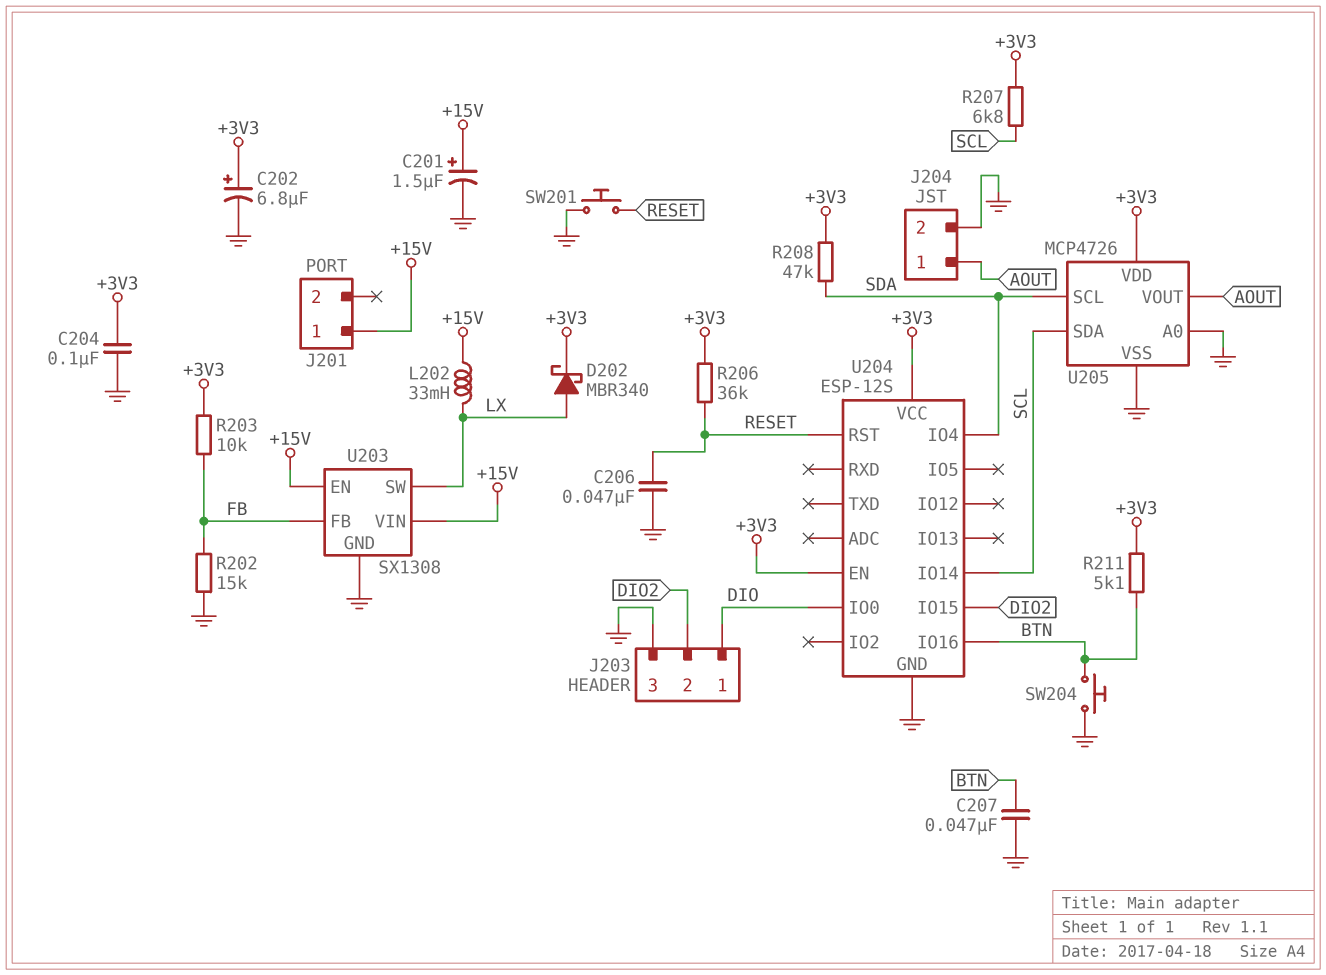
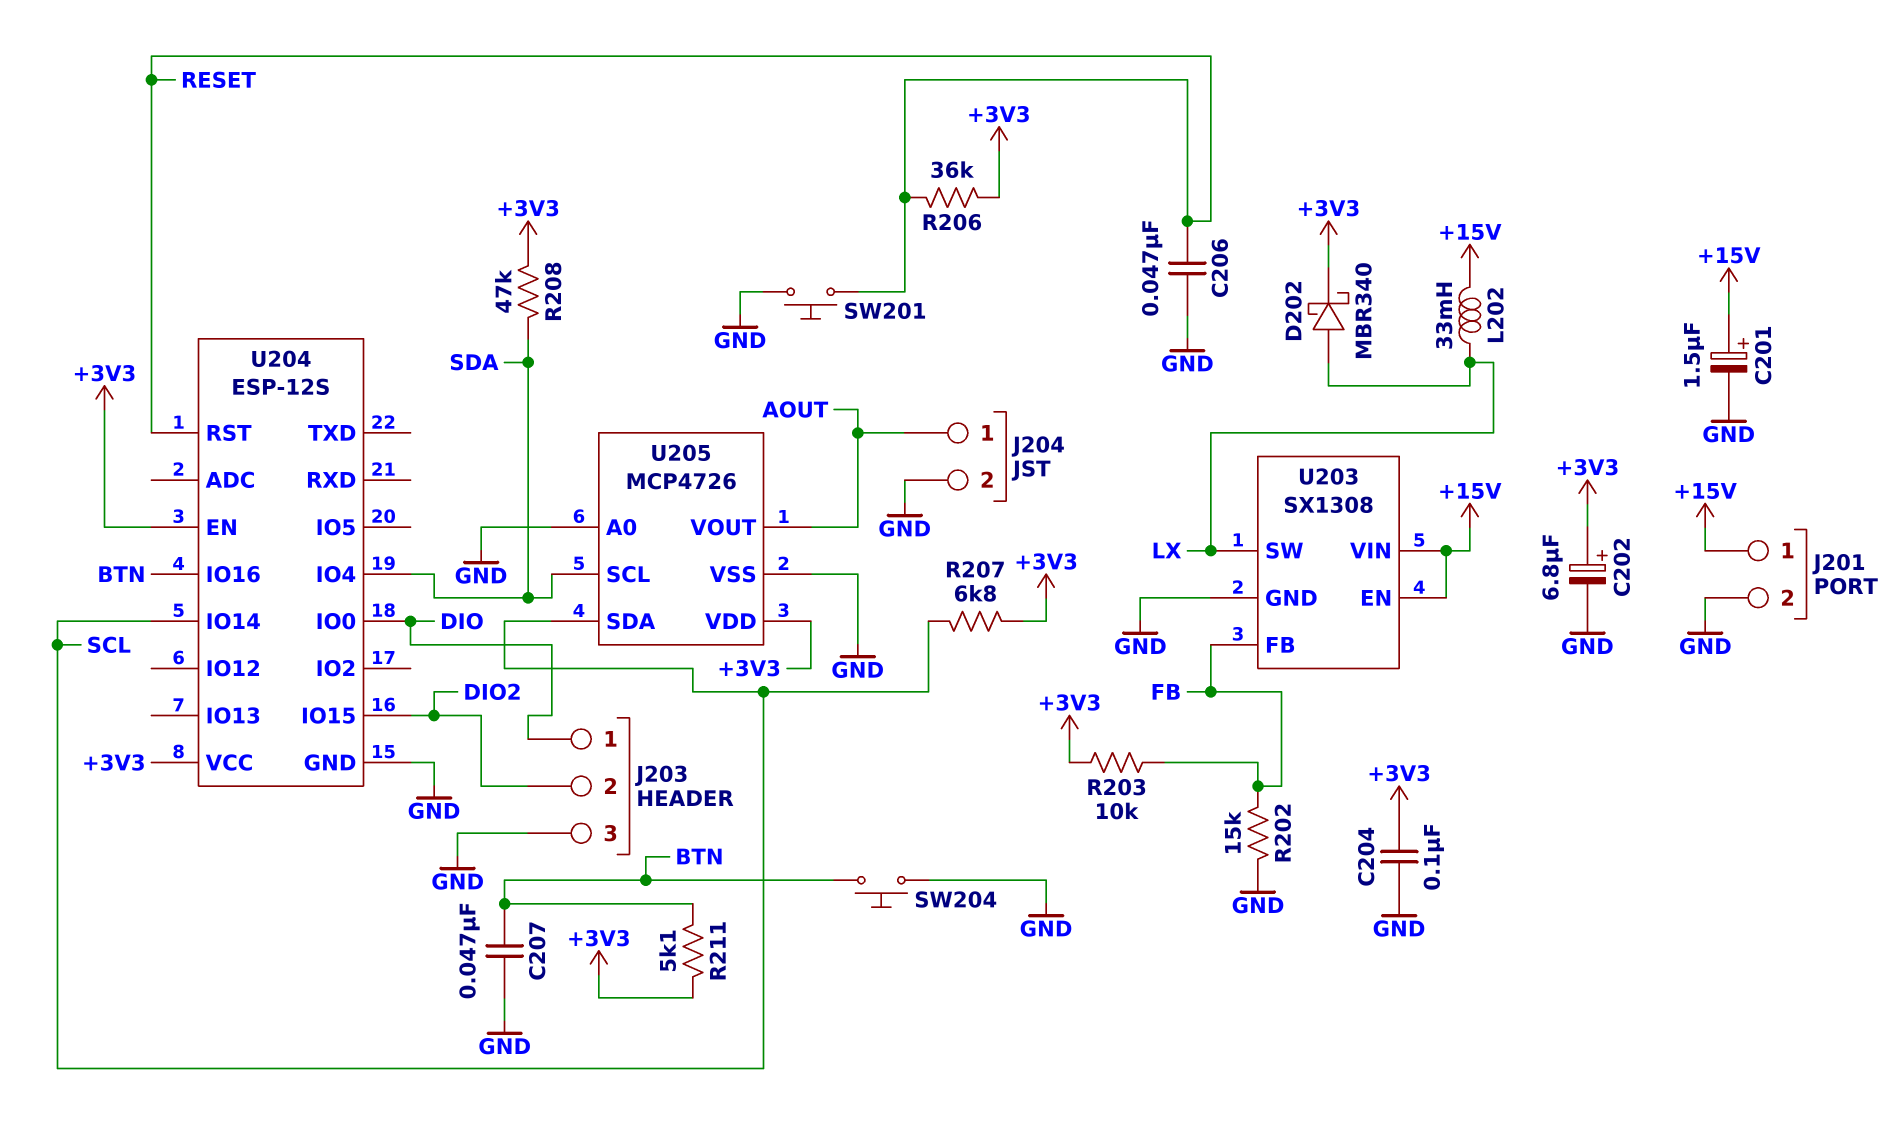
J201 pin 2: none -> GND

